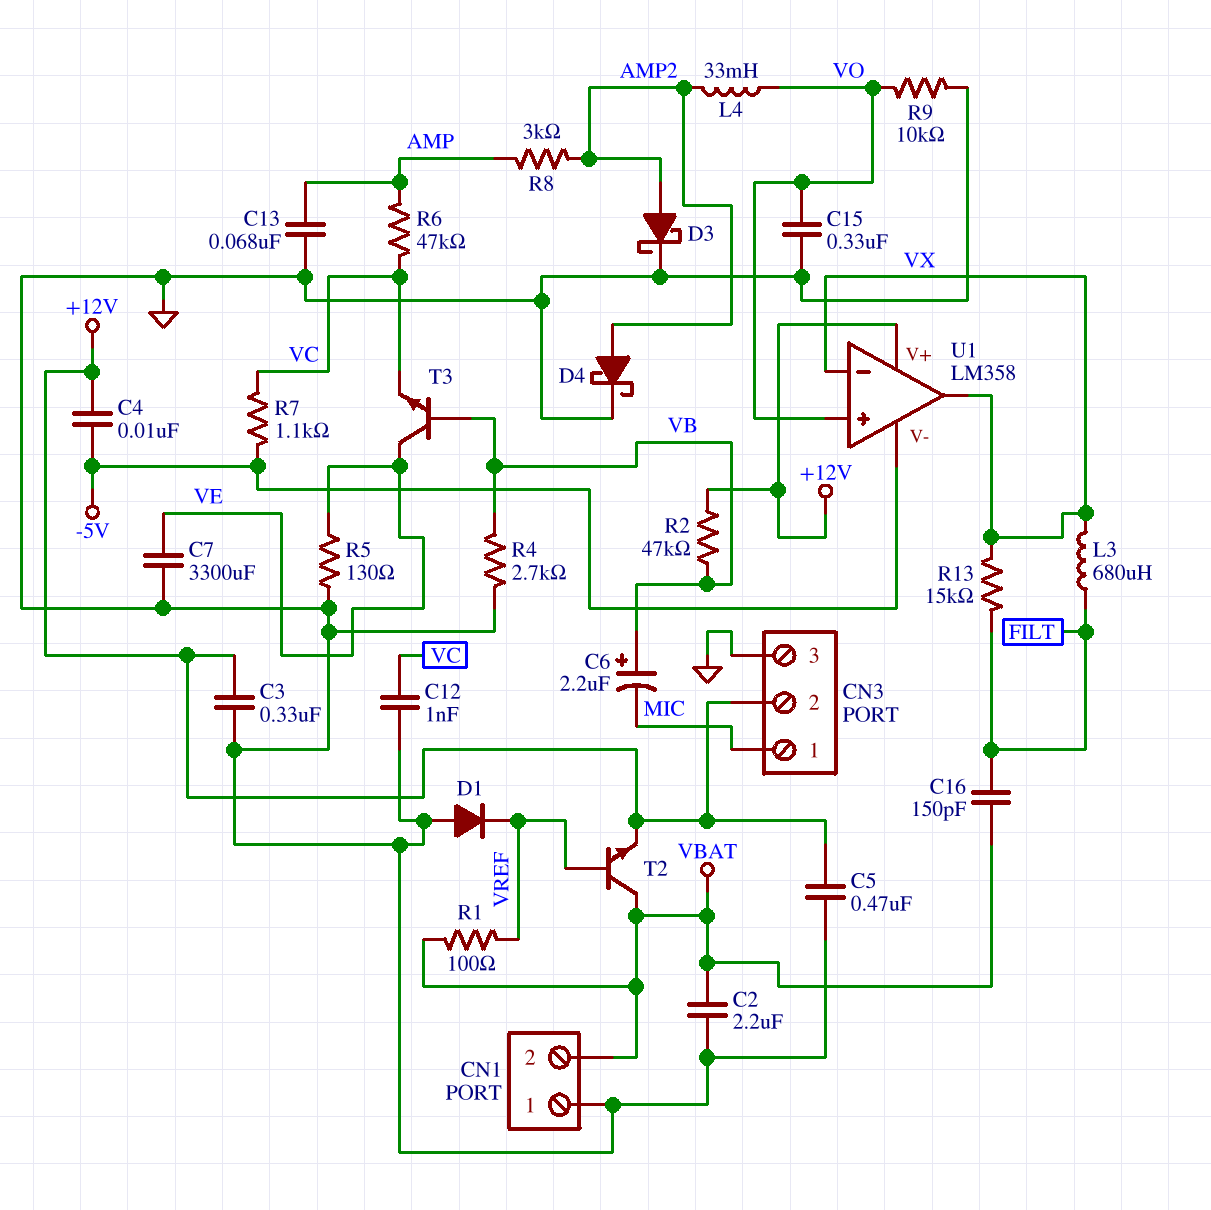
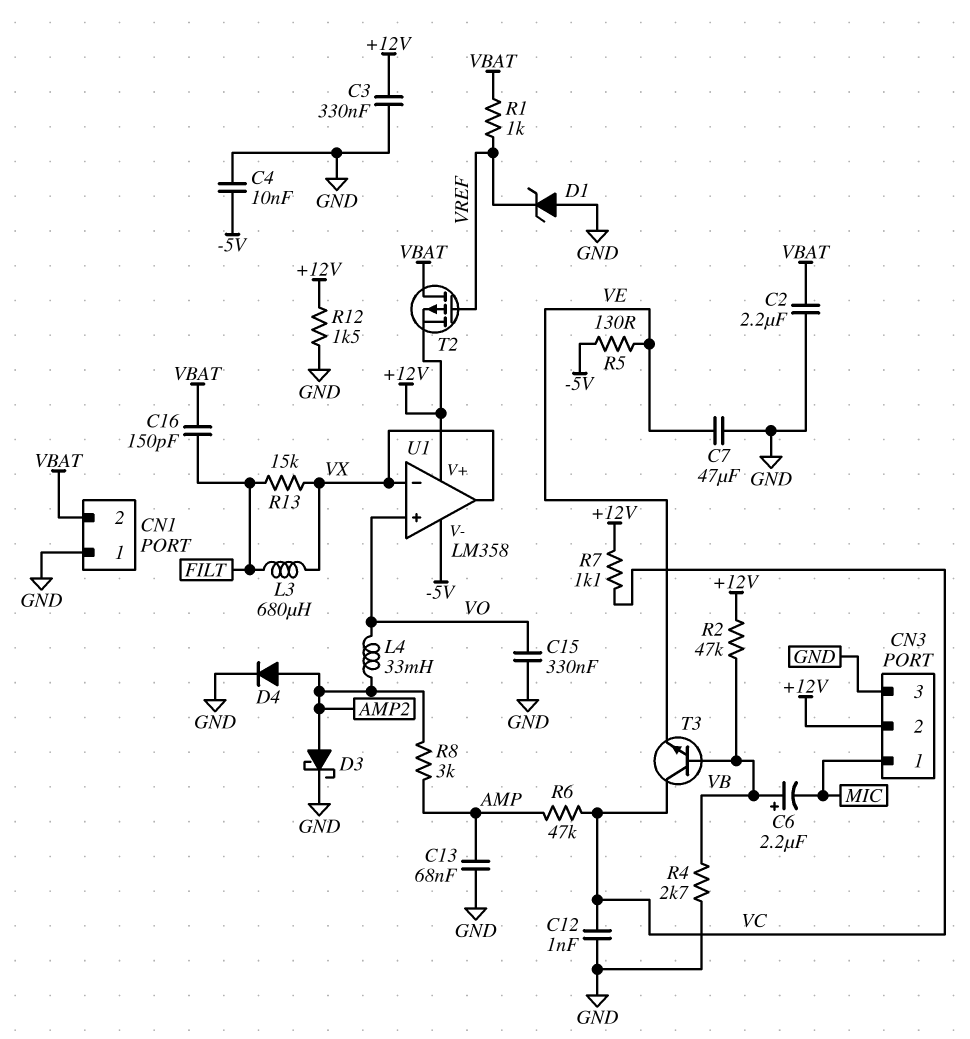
C4: 10nF (+12V, -5V) -> 10nF (-5V, GND)
C5: 470nF (+12V, GND) -> none
C7: 3300uF (GND, VE) -> 47uF (GND, VE)
D1: diode (A GND, K VREF) -> zener (A GND, K VREF)
D4: schottky (A AMP2, K GND) -> diode (A AMP2, K GND)
R1: 100 (VBAT, VREF) -> 1k (VBAT, VREF)
R5: 130 (GND, VE) -> 130 (-5V, VE)
R7: 1.1k (-5V, VC) -> 1.1k (+12V, VC)
R9: 10k (GND, VO) -> none
R12: none -> 1.5k (+12V, GND)
T2: NPN (B VREF, C VBAT, E +12V) -> PMOS (G VREF, D VBAT, S +12V)
T3: NPN (B VB, C VE, E VC) -> NPN (B VB, C VC, E VE)

